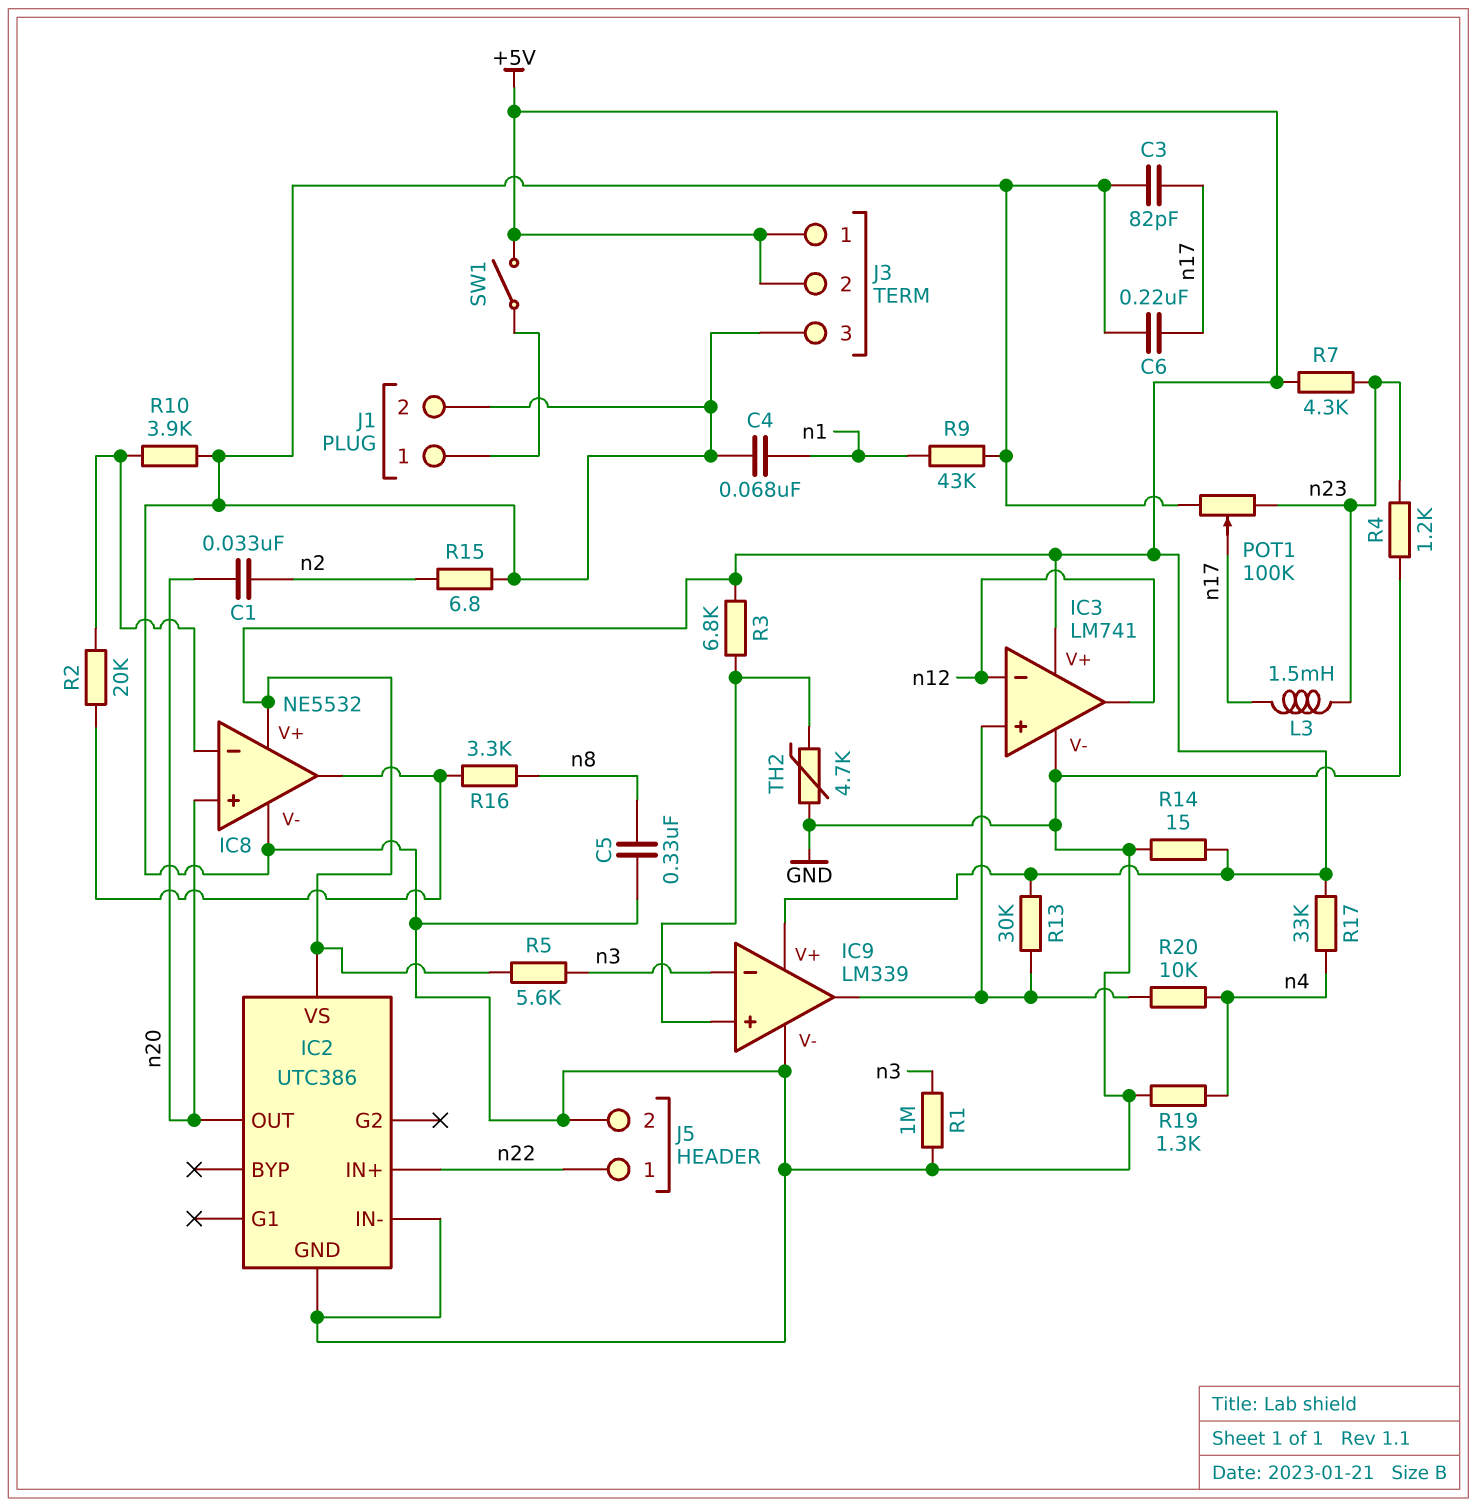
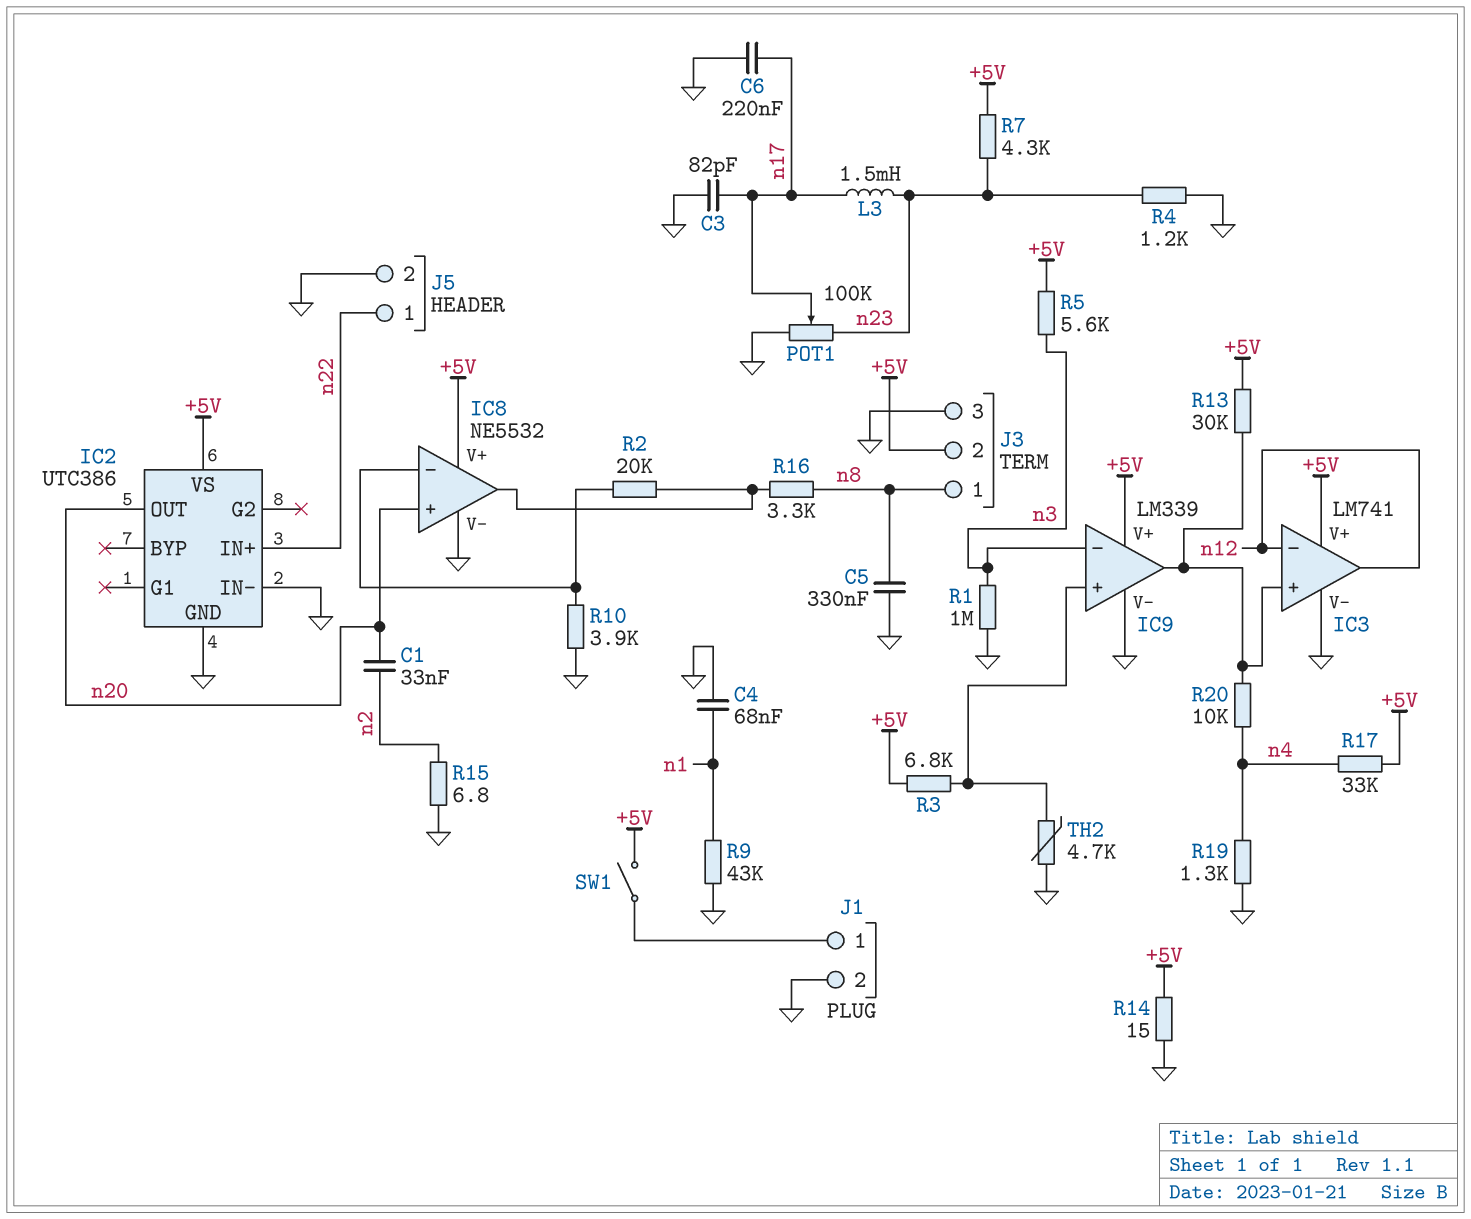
J3 pin 1: +5V -> n8

